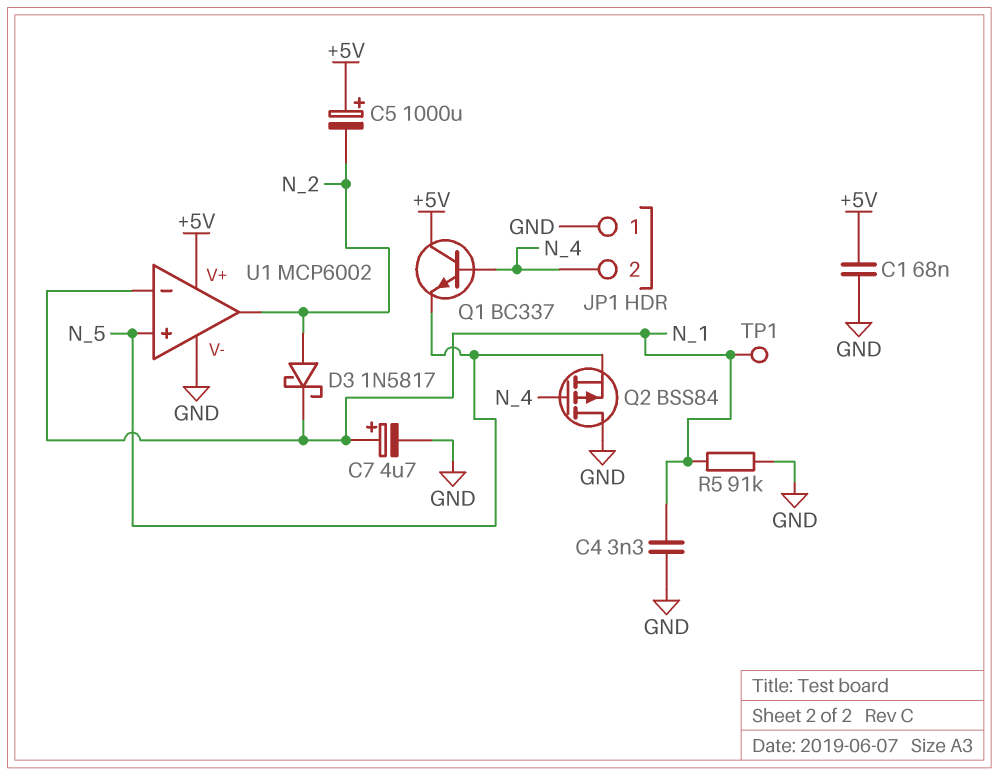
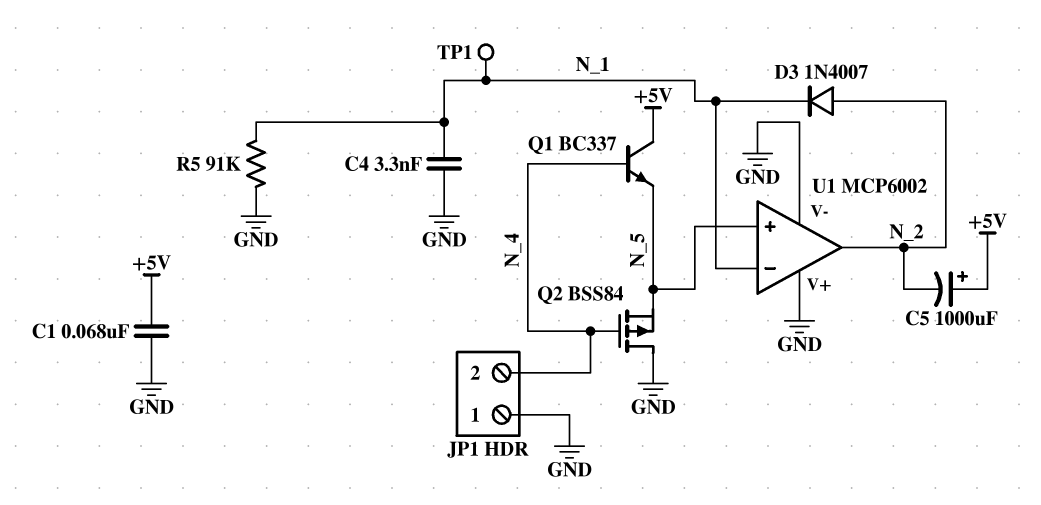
C7: 4.7uF (plus N_1, minus GND) -> none
D3: schottky 1N5817 (A N_2, K N_1) -> diode 1N4007 (A N_2, K N_1)
U1 pin V+: +5V -> GND

